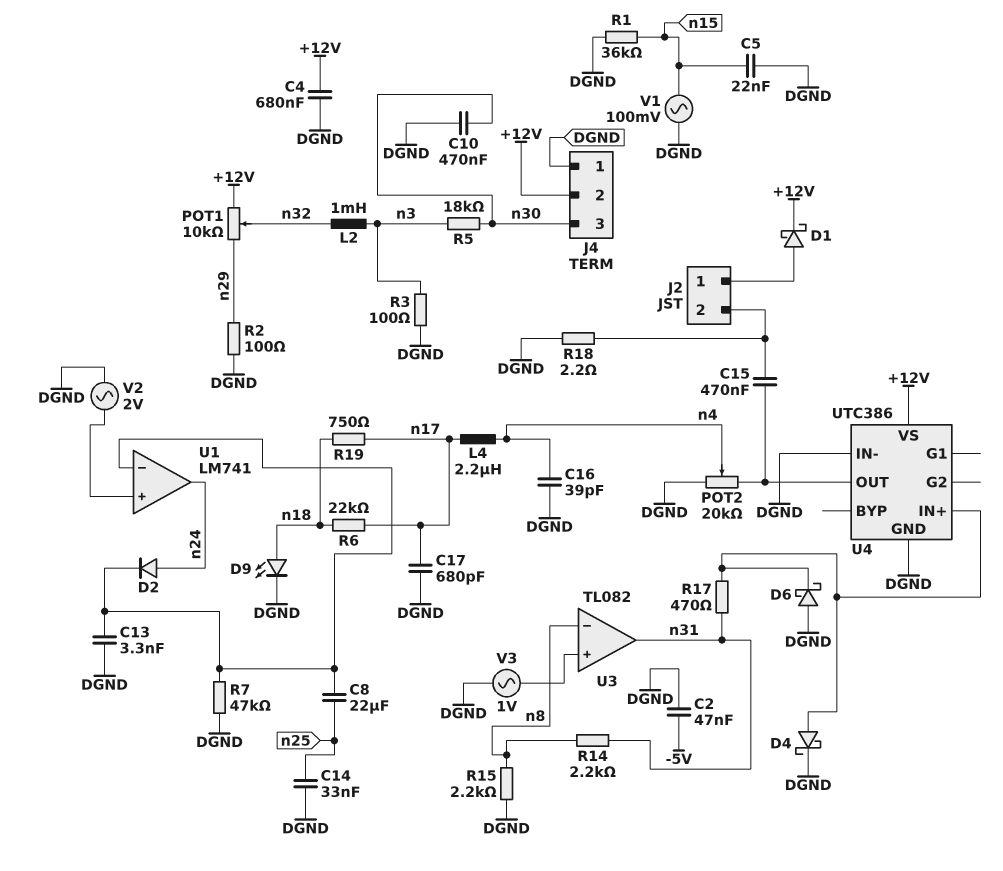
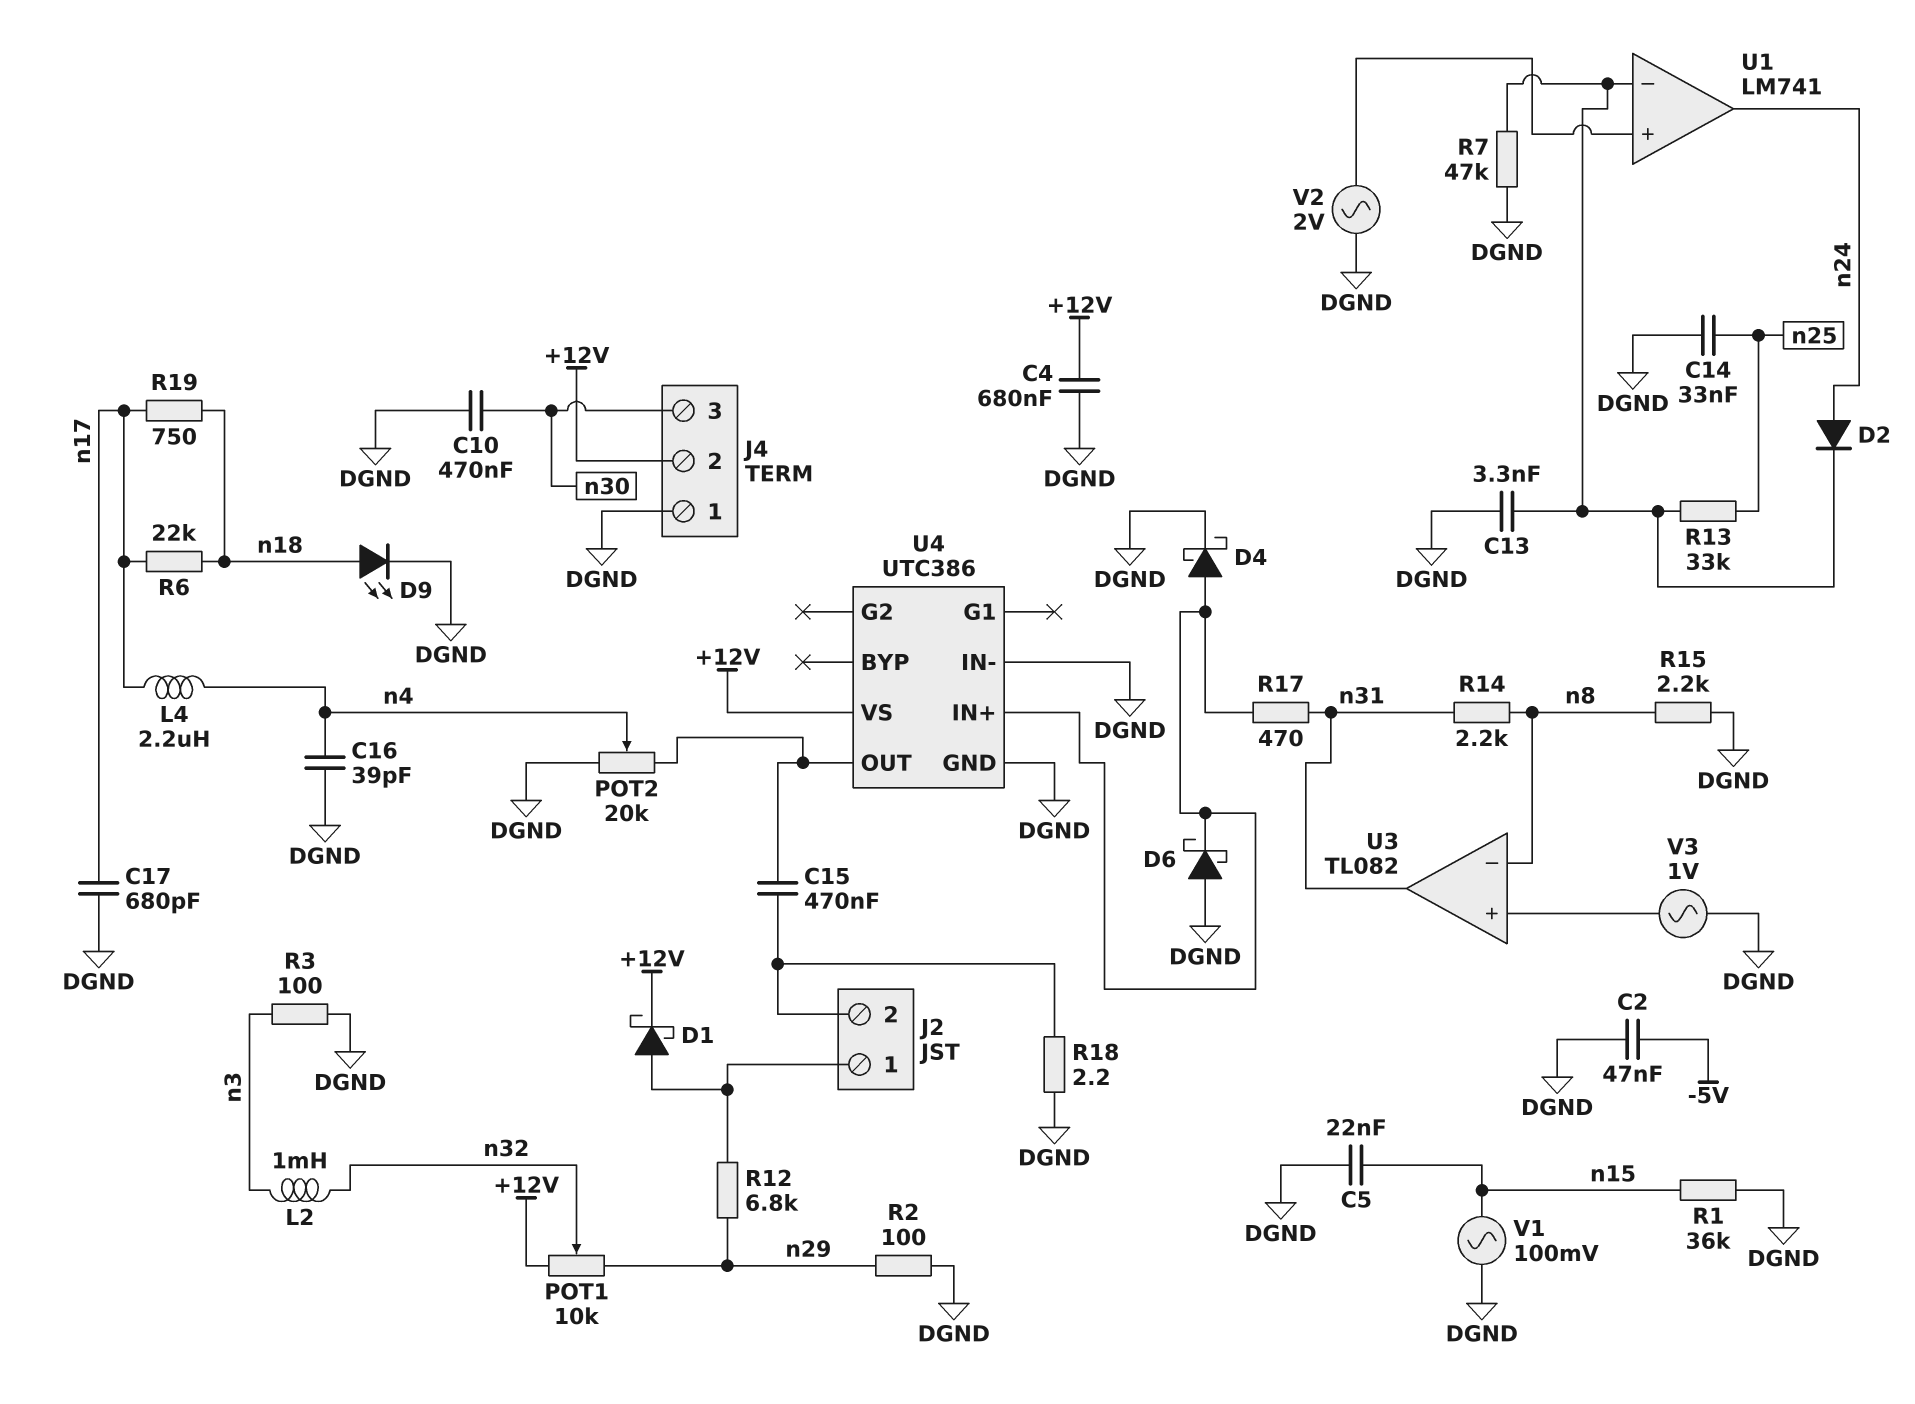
C8: 22uF (U1/in-, n25) -> none
R5: 18k (n3, n30) -> none
R12: none -> 6.8k (J2/1, n29)
R13: none -> 33k (U1/in-, n25)

